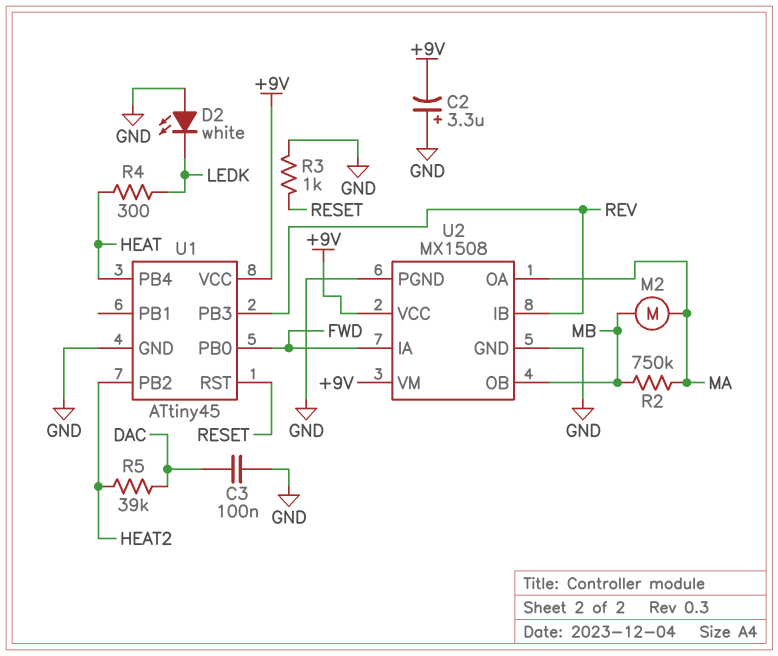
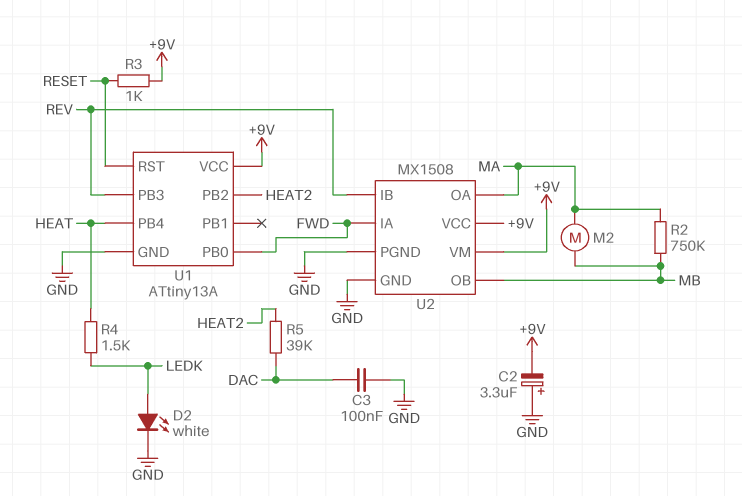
D2: LED white (A GND, K LEDK) -> LED white (A LEDK, K GND)
R3: 1k (GND, RESET) -> 1k (+9V, RESET)
R4: 300 (HEAT, LEDK) -> 1.5k (HEAT, LEDK)
U1: ATtiny45 -> ATtiny13A

